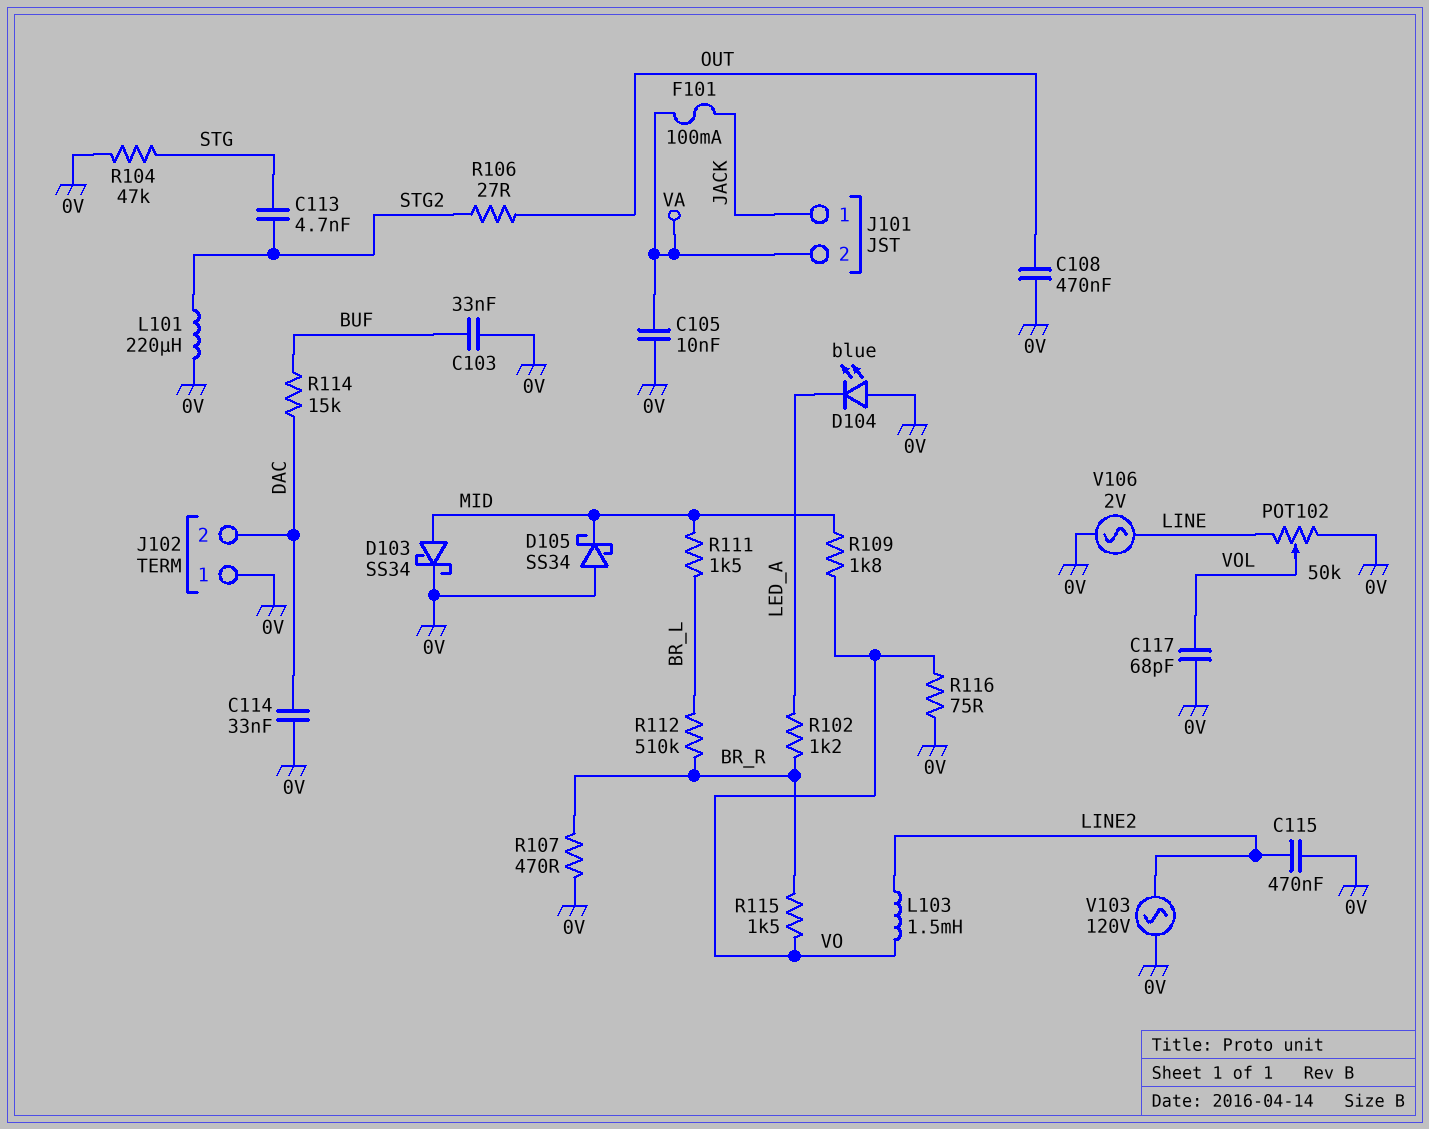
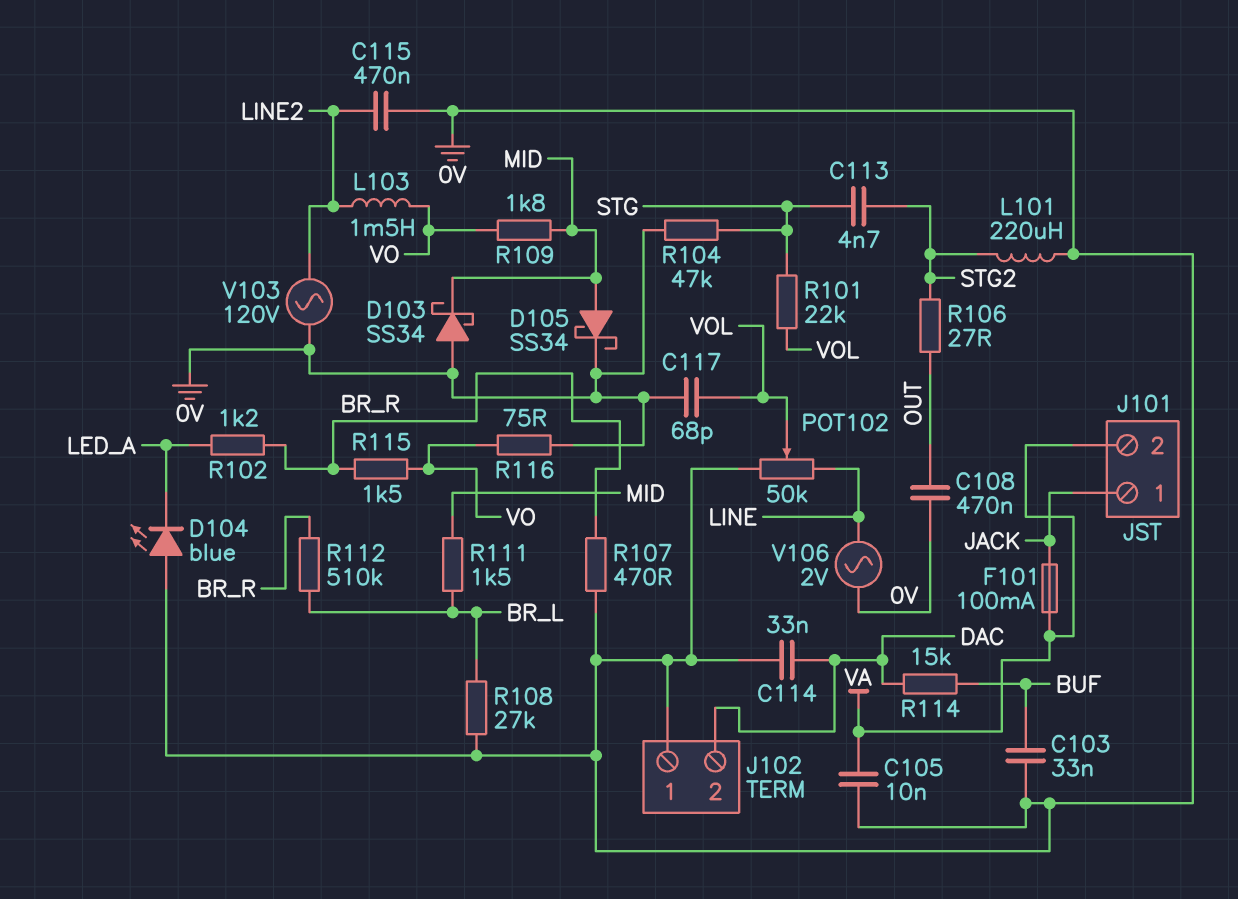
D103: schottky SS34 (A MID, K 0V) -> schottky SS34 (A 0V, K MID)
D105: schottky SS34 (A 0V, K MID) -> schottky SS34 (A MID, K 0V)
R101: none -> 22k (STG, VOL)
R108: none -> 27k (0V, BR_L)

